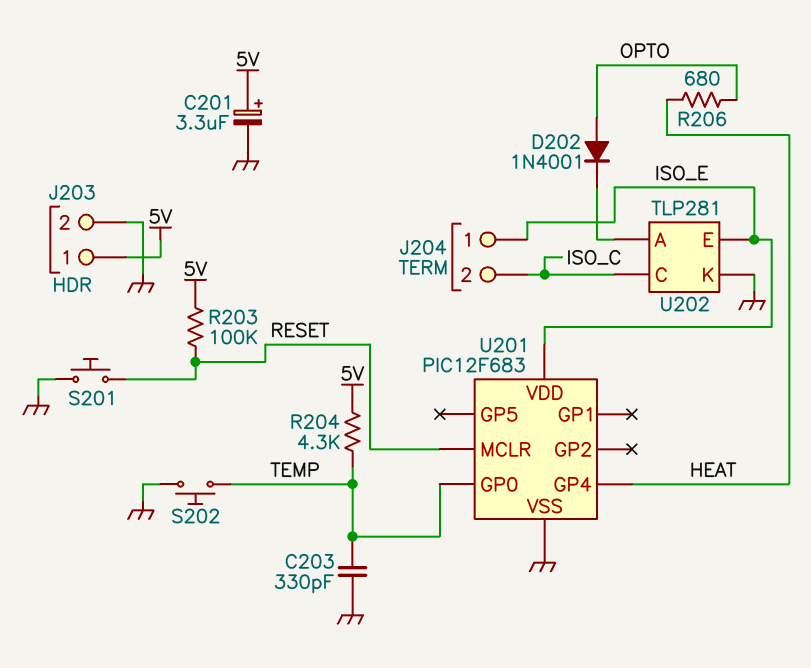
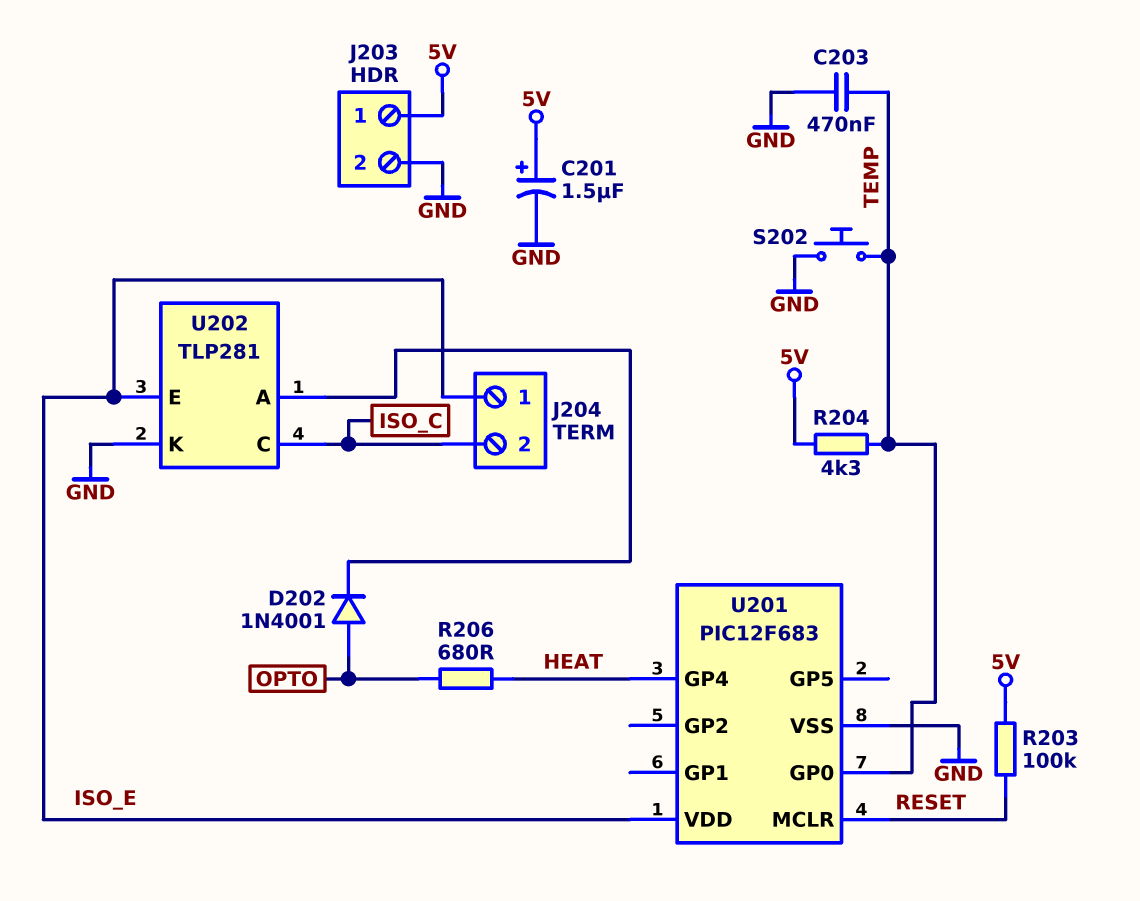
C201: 3.3uF (plus 5V, minus GND) -> 1.5uF (plus 5V, minus GND)
C203: 330pF (GND, TEMP) -> 470nF (GND, TEMP)
S201: button (GND, RESET) -> none

